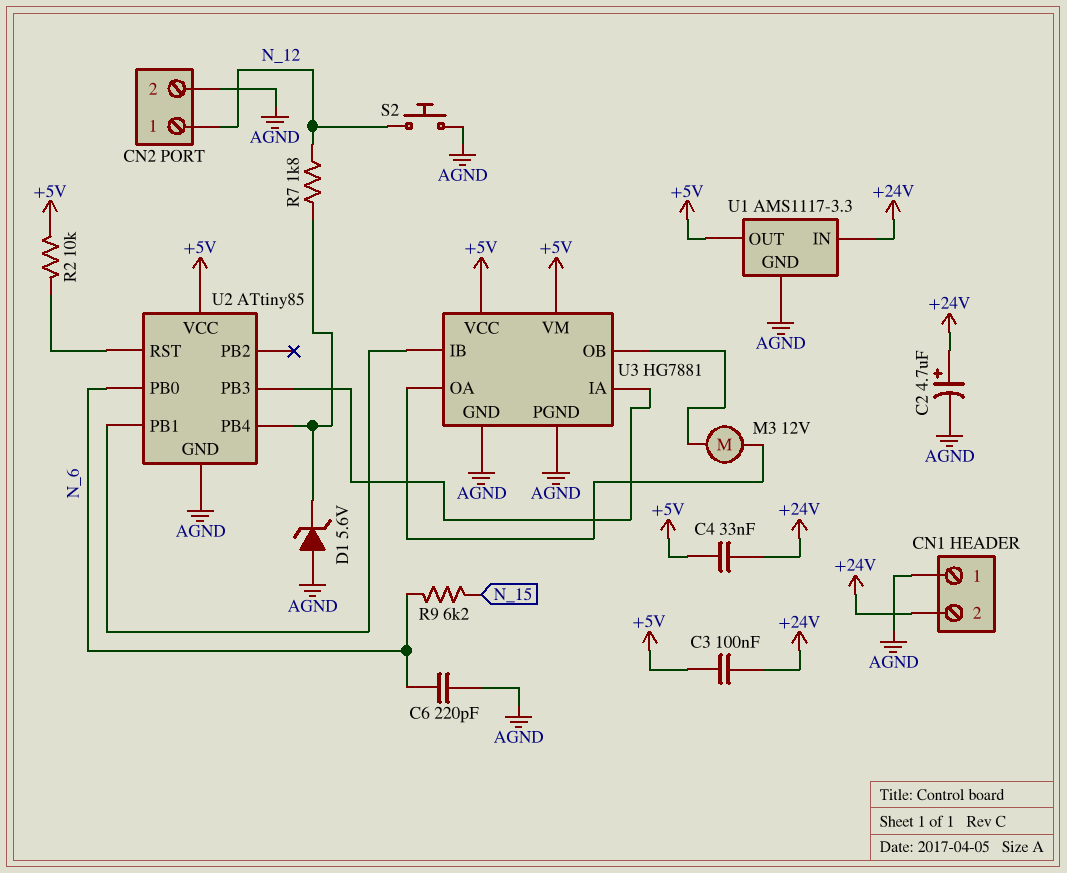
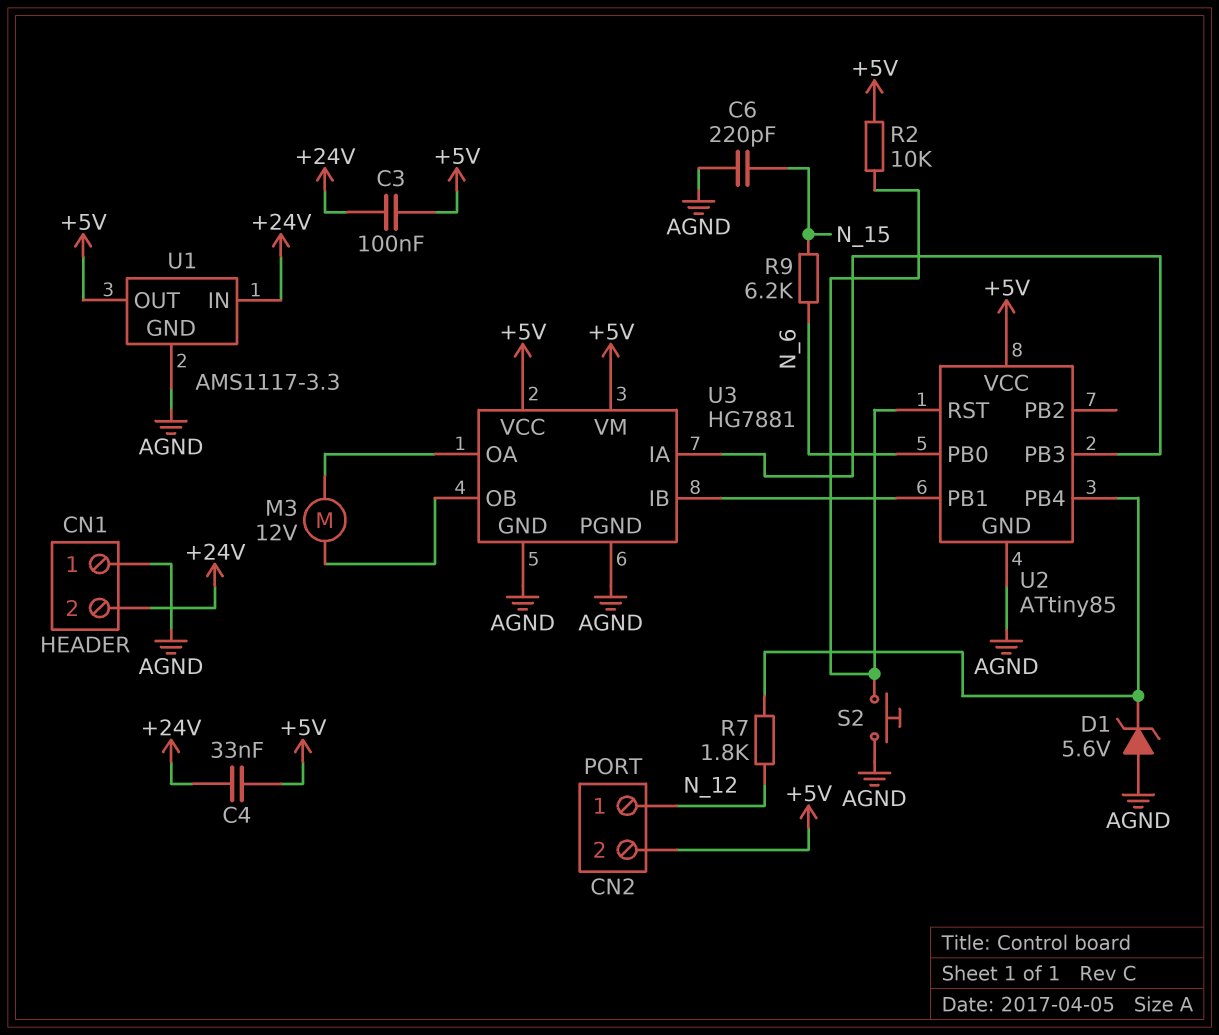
C2: 4.7uF (plus +24V, minus AGND) -> none
C6: 220pF (AGND, N_6) -> 220pF (AGND, N_15)
CN2 pin 2: AGND -> +5V
S2: button (AGND, N_12) -> button (AGND, U2/RST)

